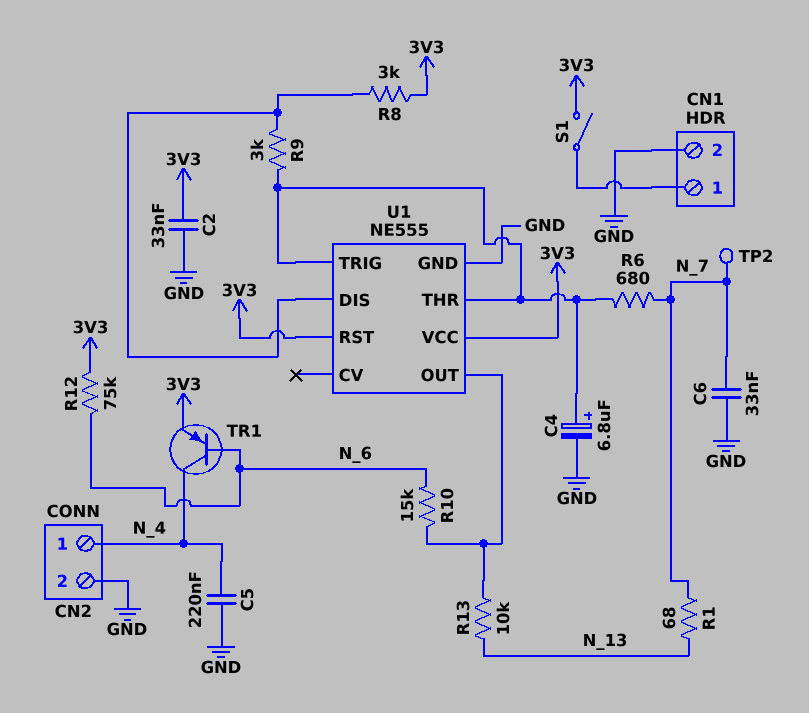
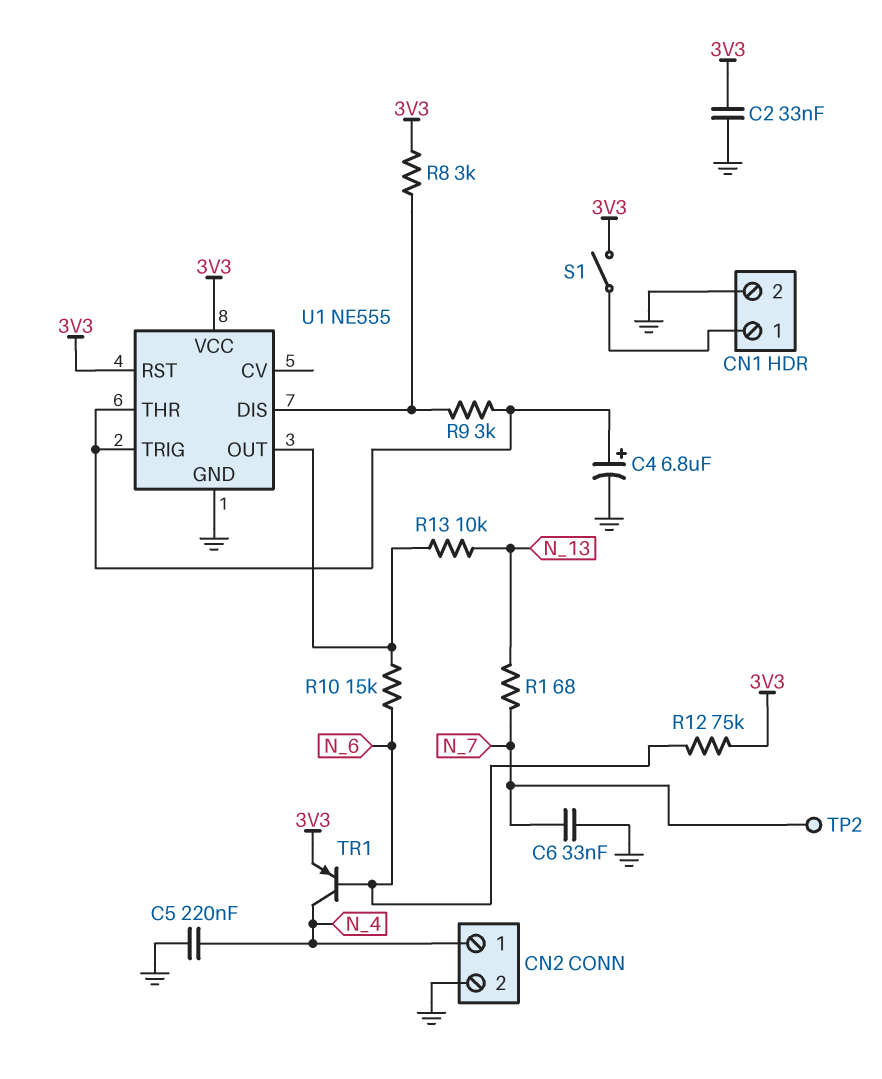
R6: 680 (N_7, U1/THR) -> none

